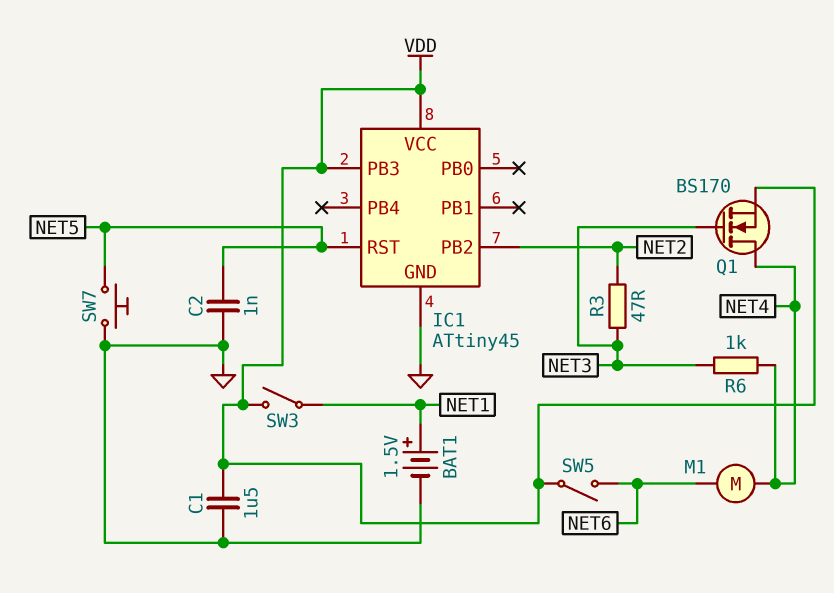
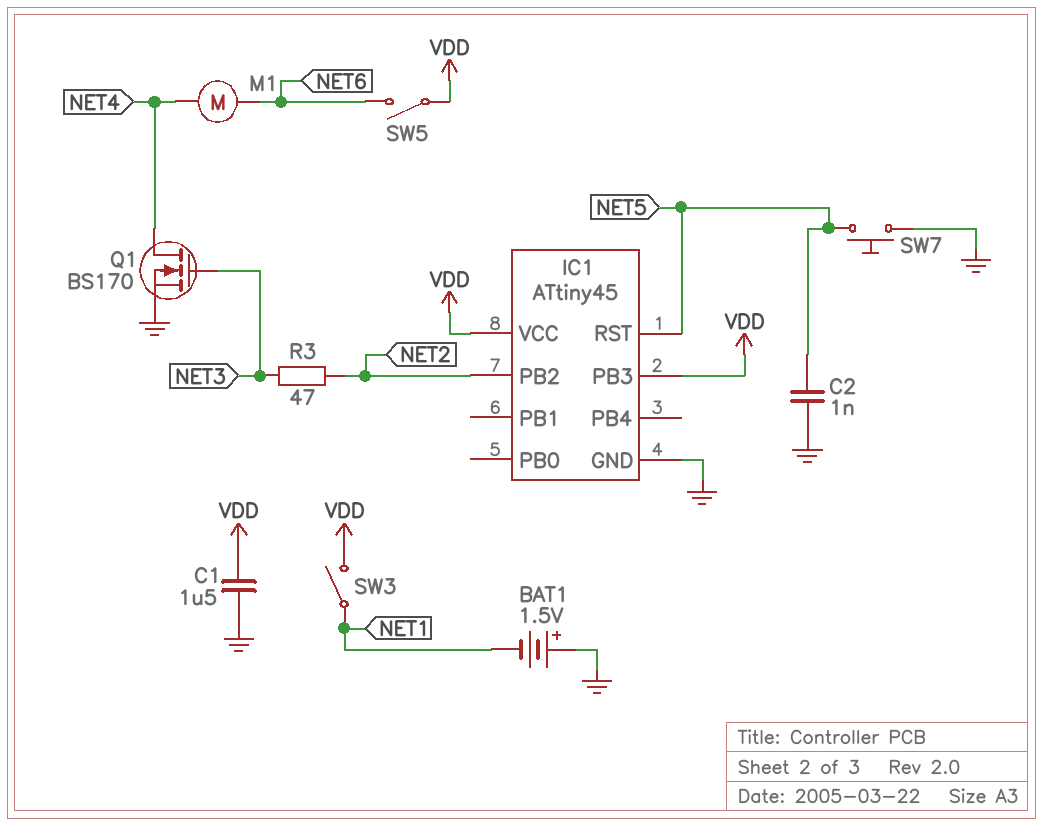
BAT1: 1.5V (plus NET1, minus GND) -> 1.5V (plus GND, minus NET1)
Q1: NMOS BS170 (G NET3, D NET4, S VDD) -> NMOS BS170 (G NET3, D NET4, S GND)
R6: 1k (NET3, NET4) -> none

